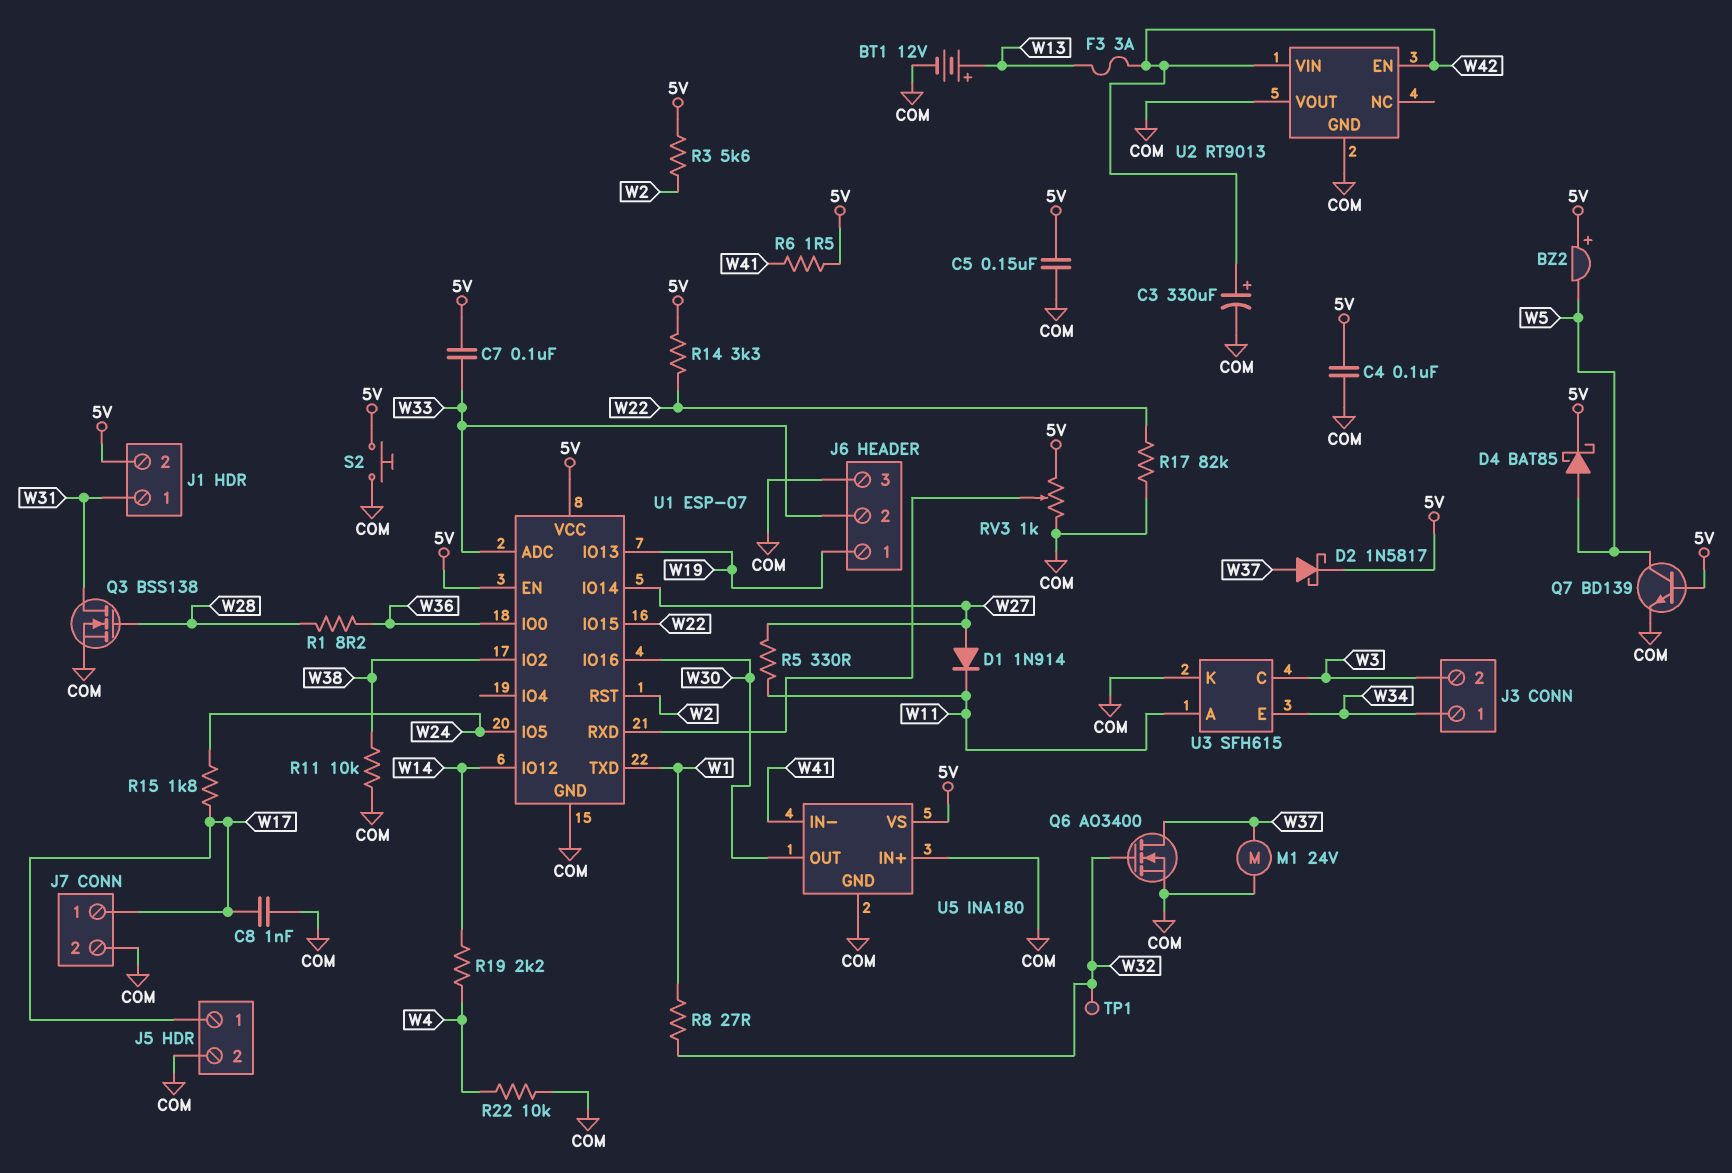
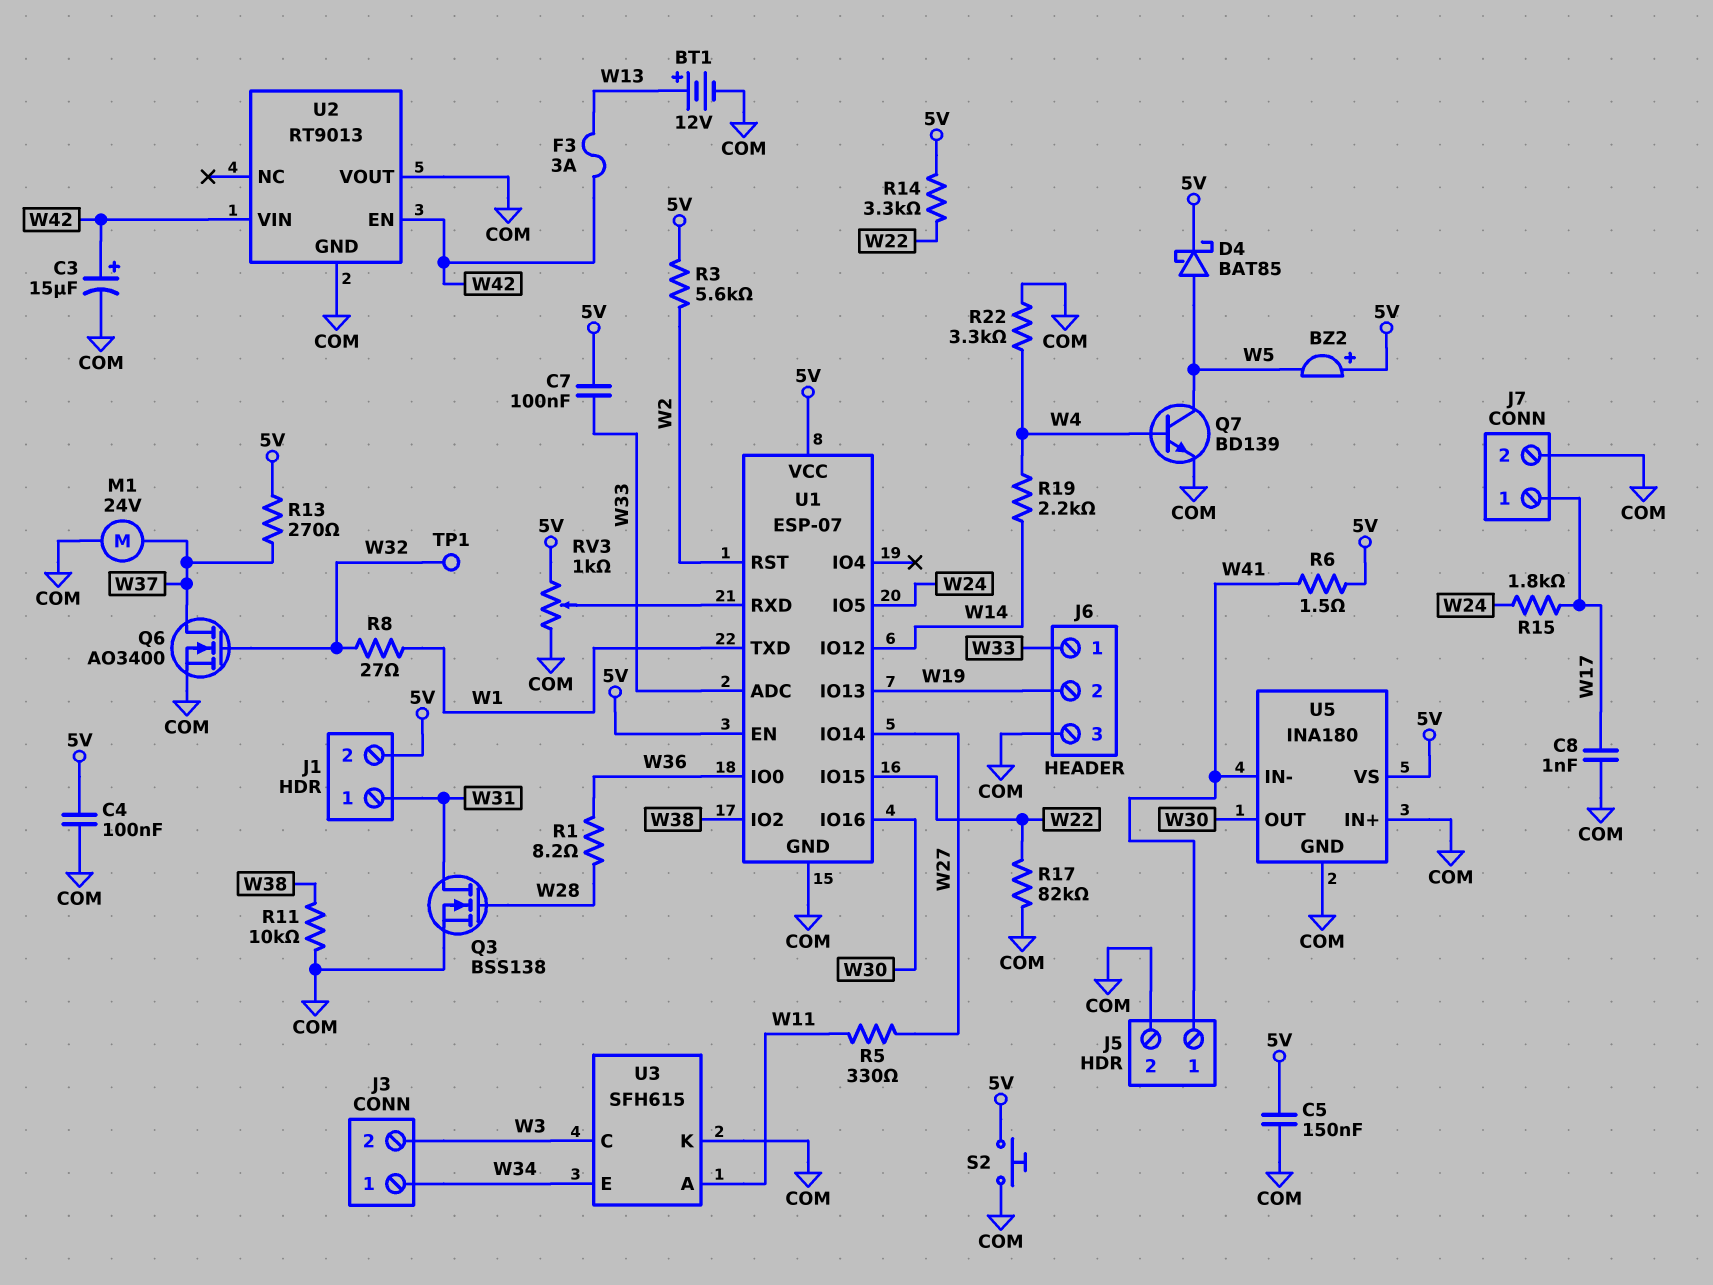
C3: 330uF (plus W42, minus COM) -> 15uF (plus W42, minus COM)
D1: diode 1N914 (A W27, K W11) -> none
D2: schottky 1N5817 (A W37, K 5V) -> none
J5 pin 1: W17 -> W41
J6 pin 1: W19 -> W33
J6 pin 2: W33 -> W19
Q7: NPN BD139 (B 5V, C W5, E COM) -> NPN BD139 (B W4, C W5, E COM)
R13: none -> 270 (5V, W37)
R22: 10k (COM, W4) -> 3.3k (COM, W4)

